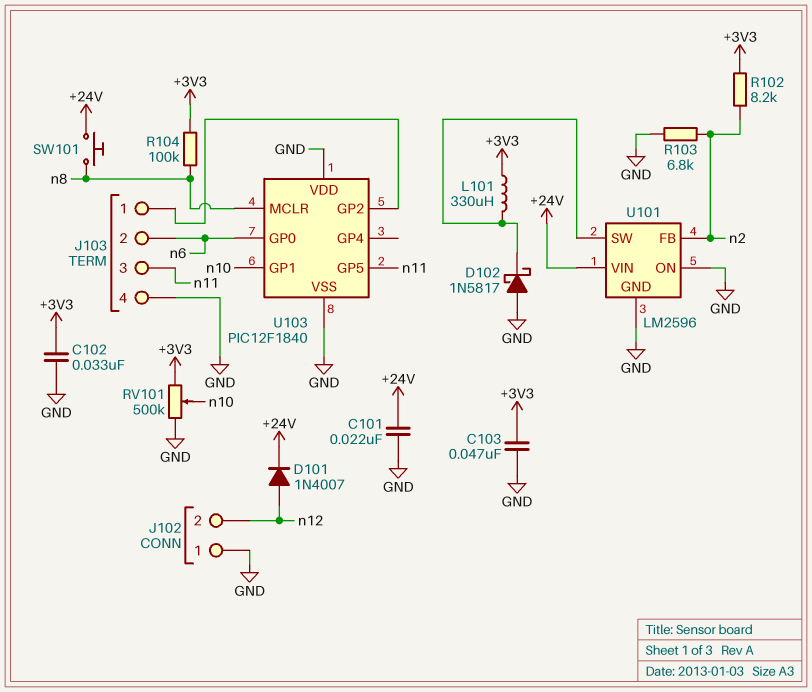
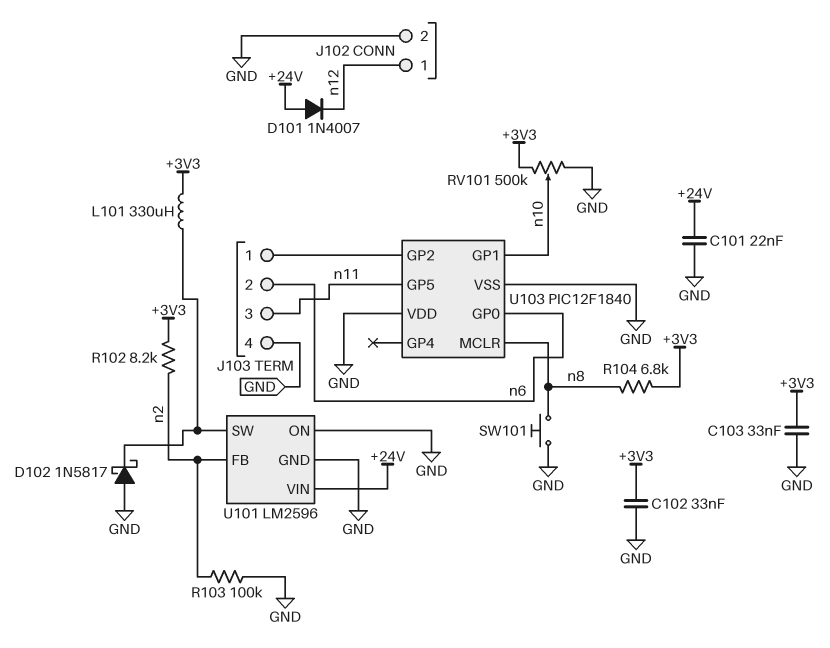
C103: 47nF (+3V3, GND) -> 33nF (+3V3, GND)
D101: diode 1N4007 (A n12, K +24V) -> diode 1N4007 (A +24V, K n12)
J102 pin 1: GND -> n12
J102 pin 2: n12 -> GND
R103: 6.8k (GND, n2) -> 100k (GND, n2)
R104: 100k (+3V3, n8) -> 6.8k (+3V3, n8)
SW101: button (+24V, n8) -> button (GND, n8)

